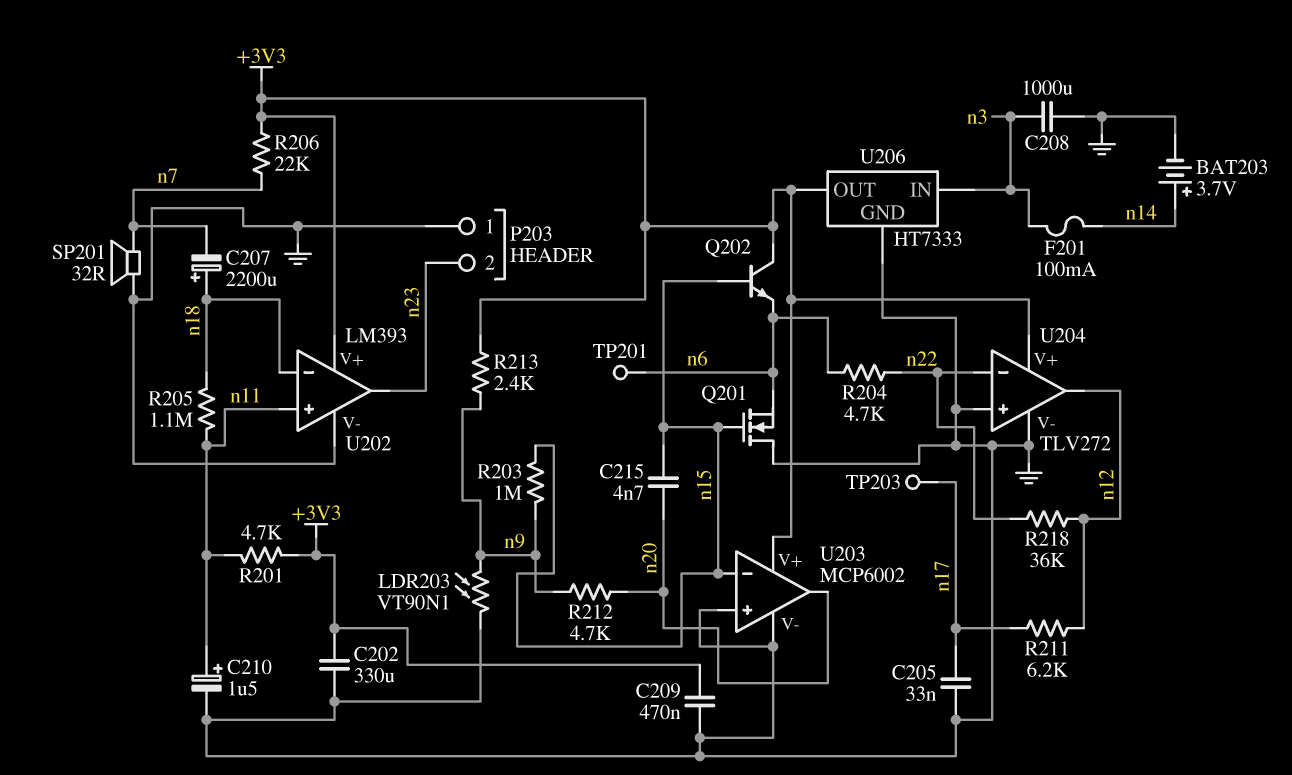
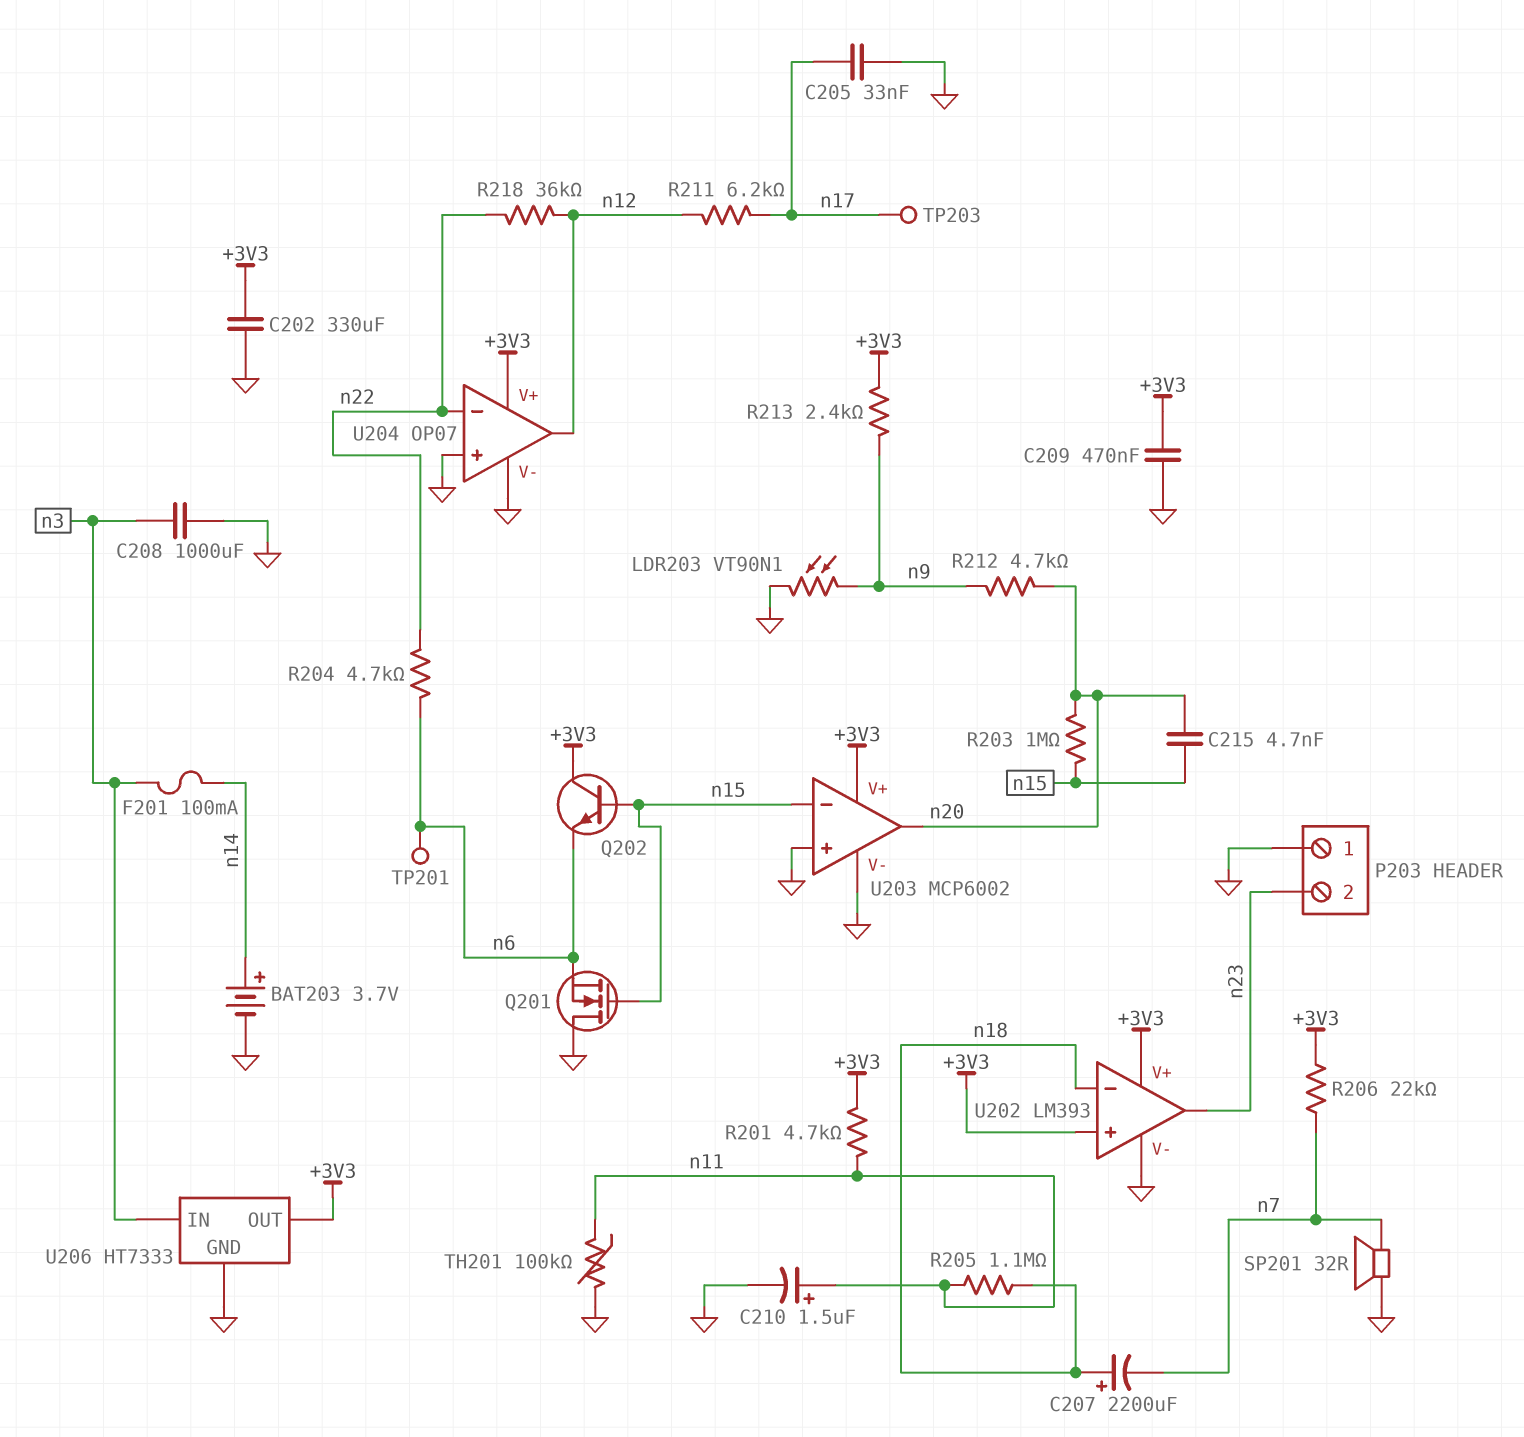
R203: 1M (n9, n15) -> 1M (n15, n20)
TH201: none -> 100k (GND, n11)
U202 pin in+: n11 -> +3V3
U204: TLV272 -> OP07

